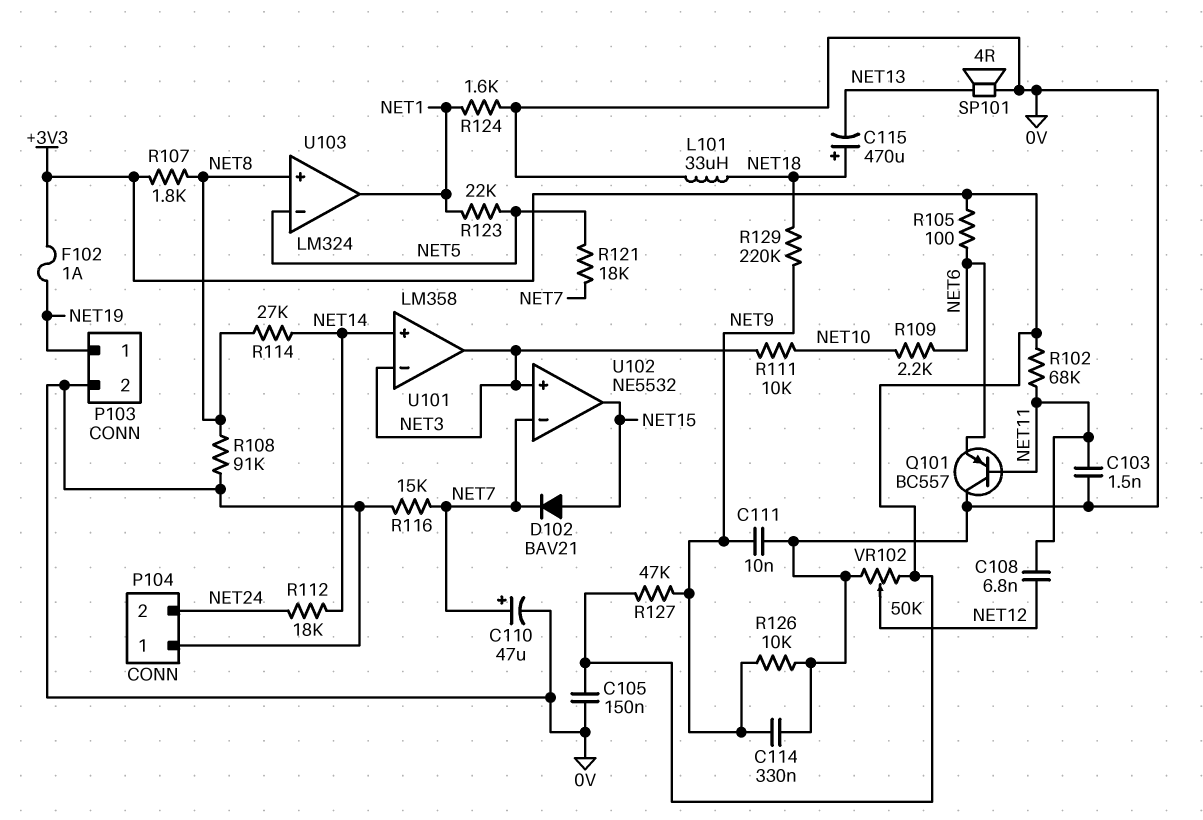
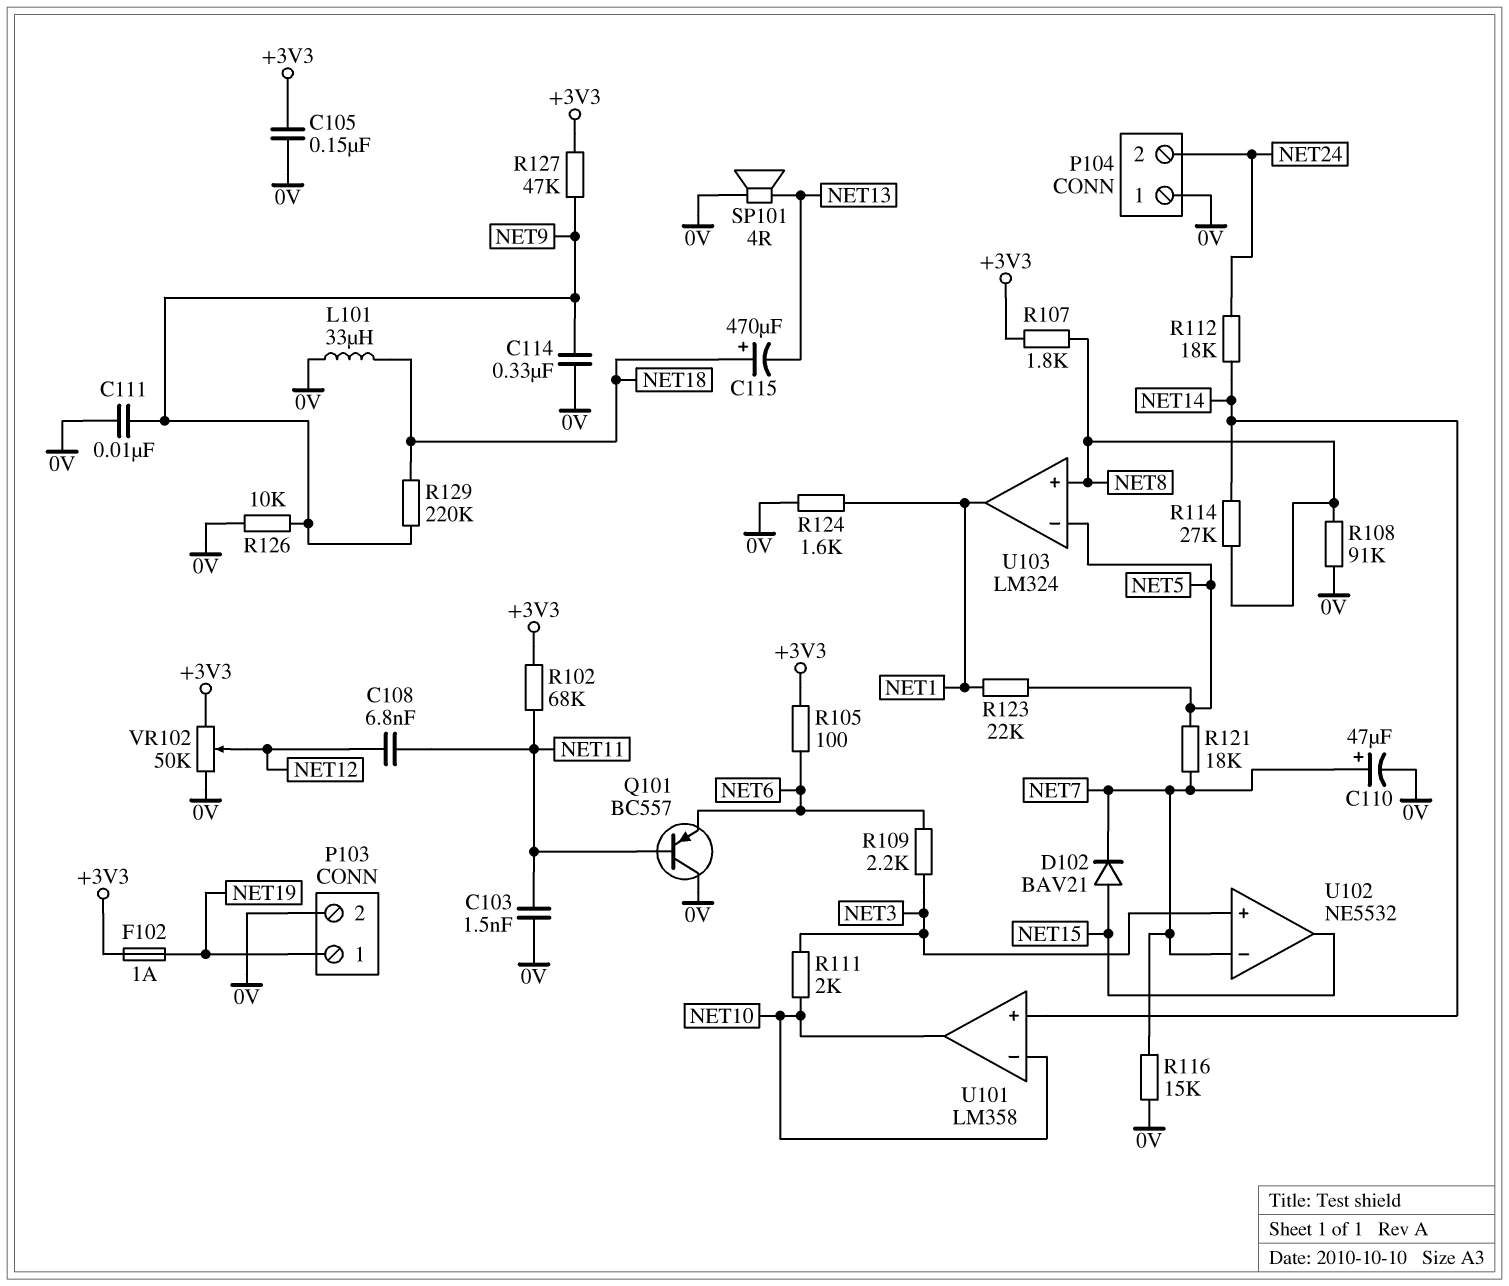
R109: 2.2k (NET6, NET10) -> 2.2k (NET3, NET6)
R111: 10k (NET3, NET10) -> 2k (NET3, NET10)
U101 pin in-: NET3 -> NET10
U101 pin out: NET3 -> NET10

